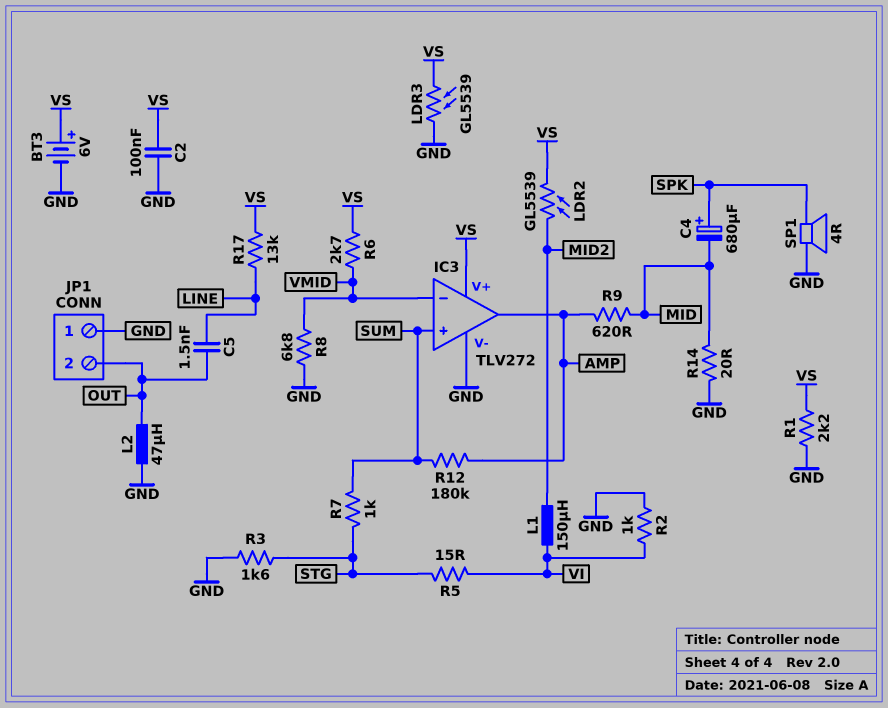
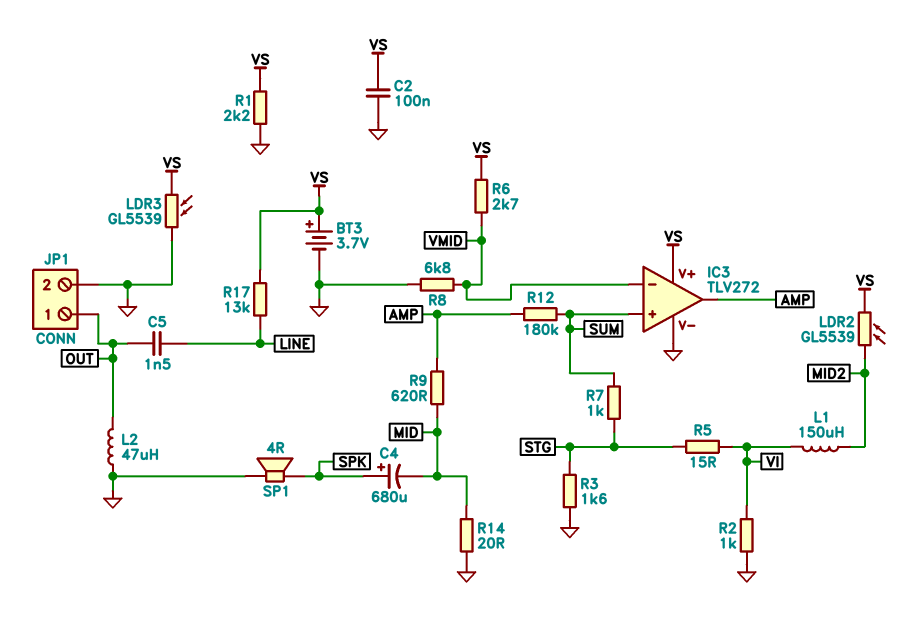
BT3: 6V (plus VS, minus GND) -> 3.7V (plus VS, minus GND)
JP1 pin 1: GND -> OUT
JP1 pin 2: OUT -> GND

